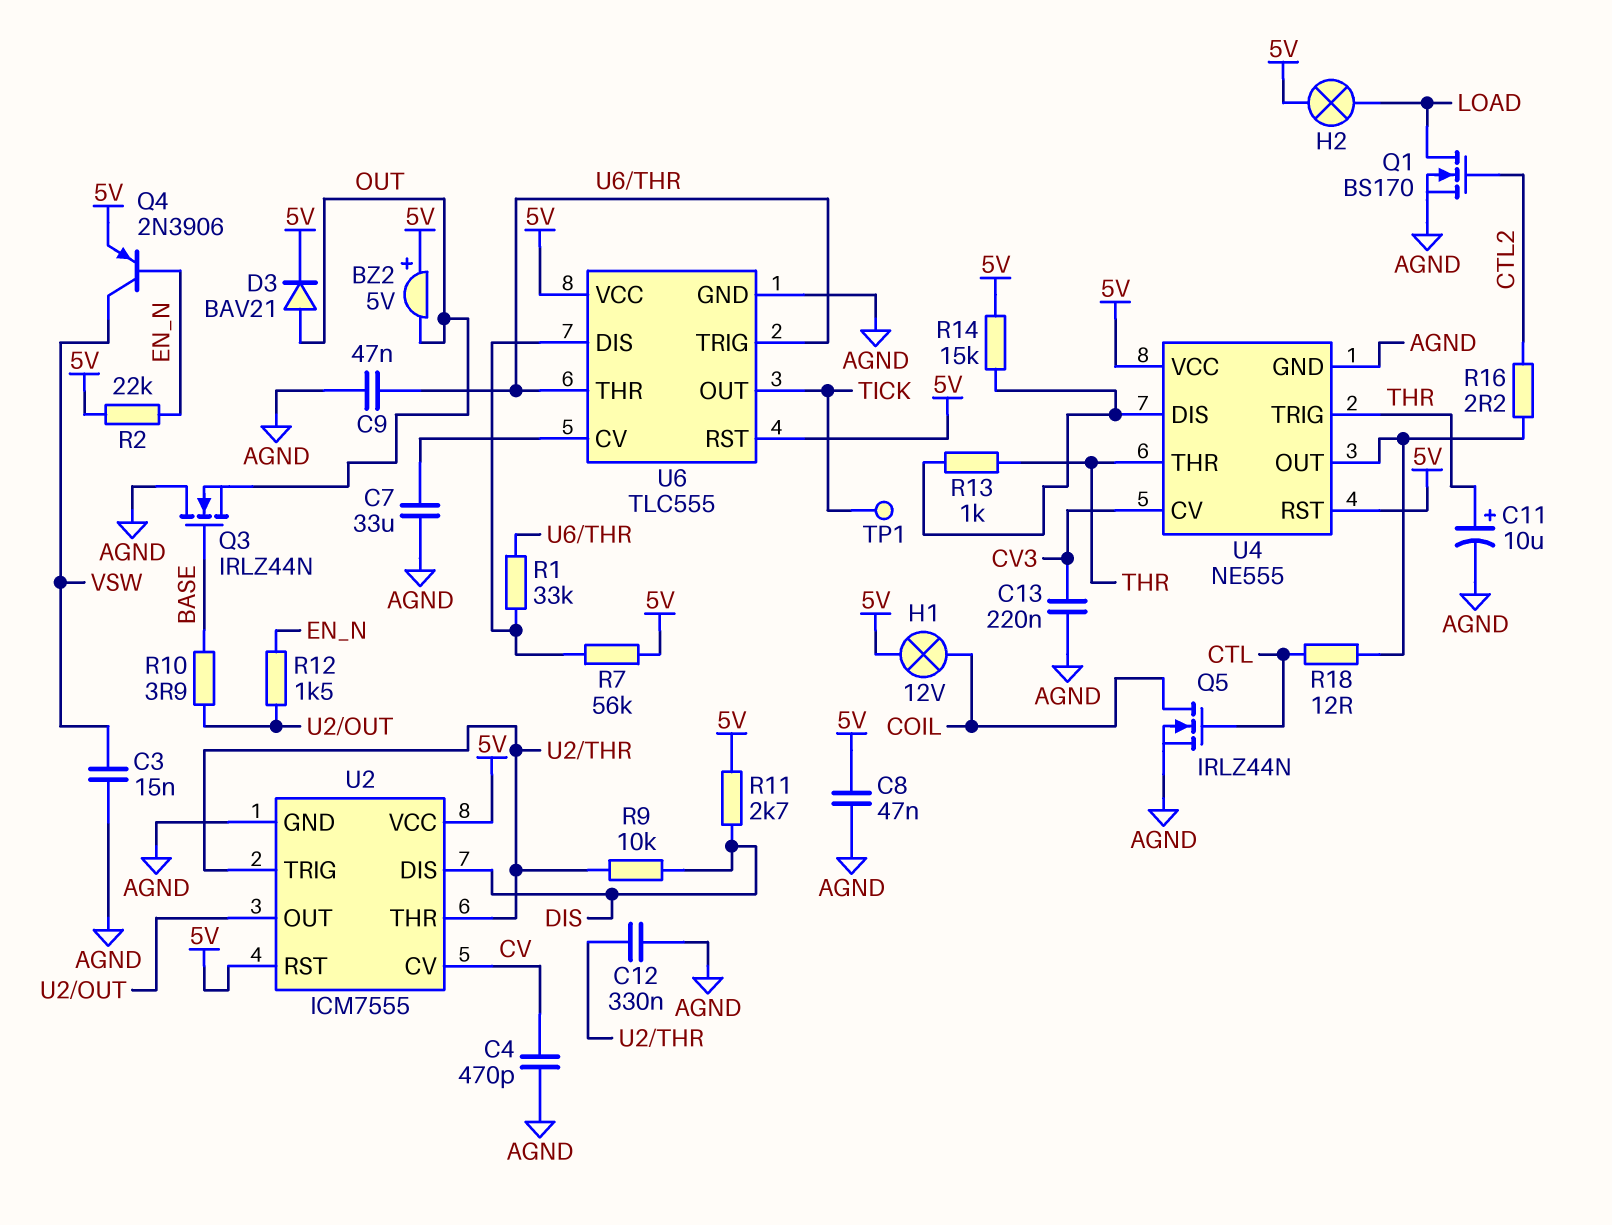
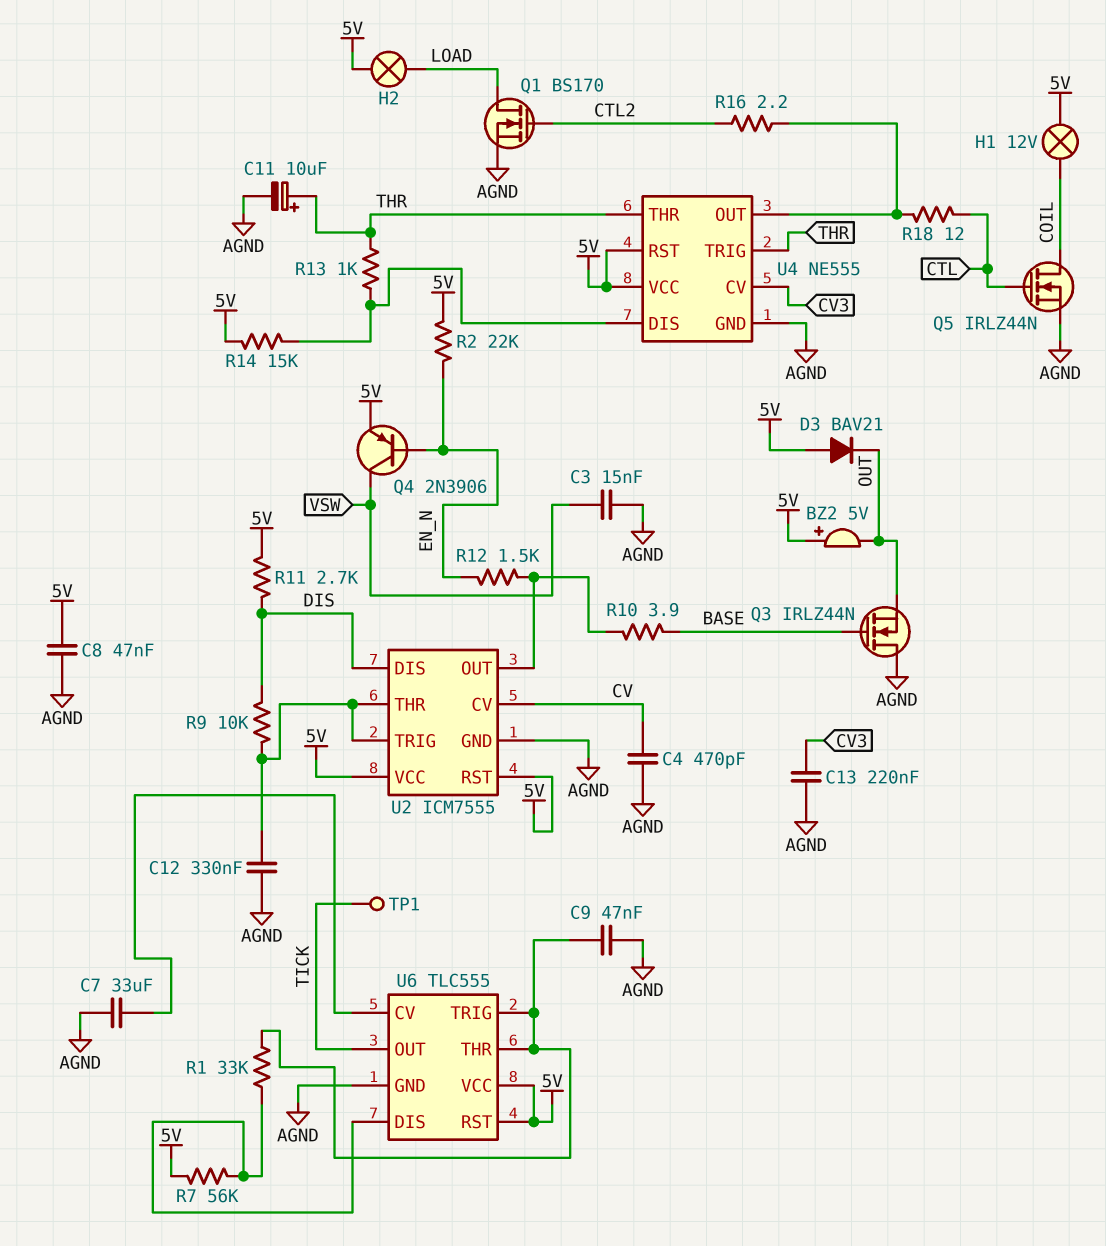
D3: diode BAV21 (A OUT, K 5V) -> diode BAV21 (A 5V, K OUT)

